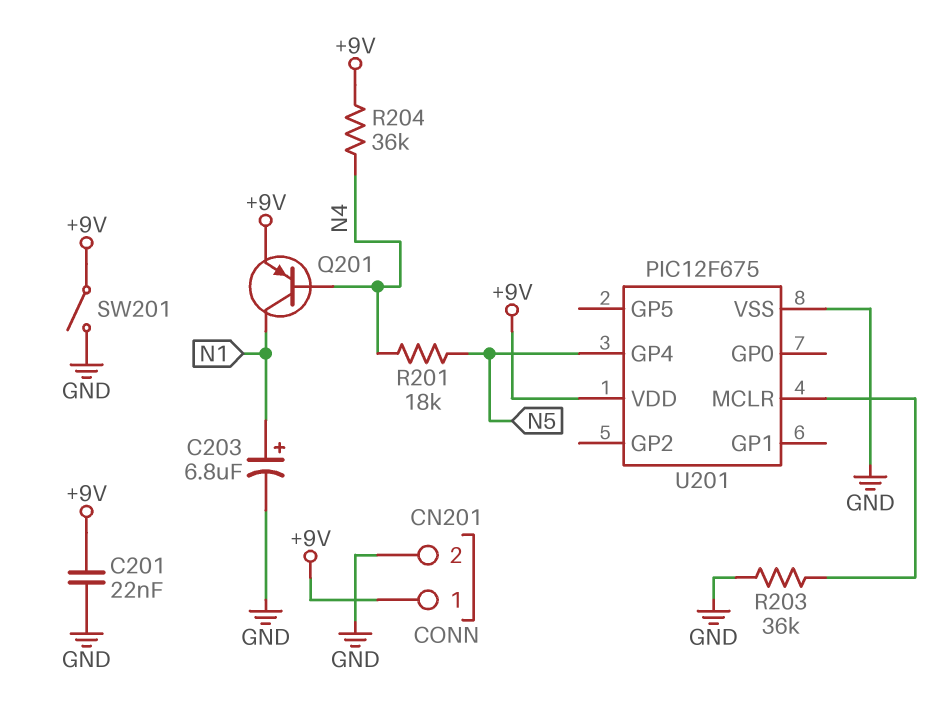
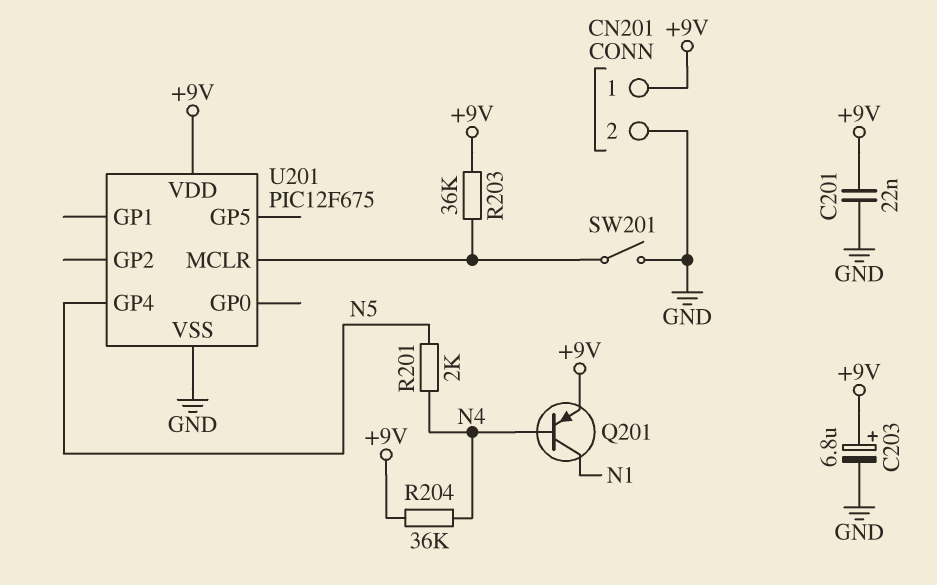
C203: 6.8uF (plus N1, minus GND) -> 6.8uF (plus +9V, minus GND)
R201: 18k (N4, N5) -> 2k (N4, N5)
R203: 36k (GND, U201/MCLR) -> 36k (+9V, U201/MCLR)
SW201: switch (+9V, GND) -> switch (GND, U201/MCLR)

